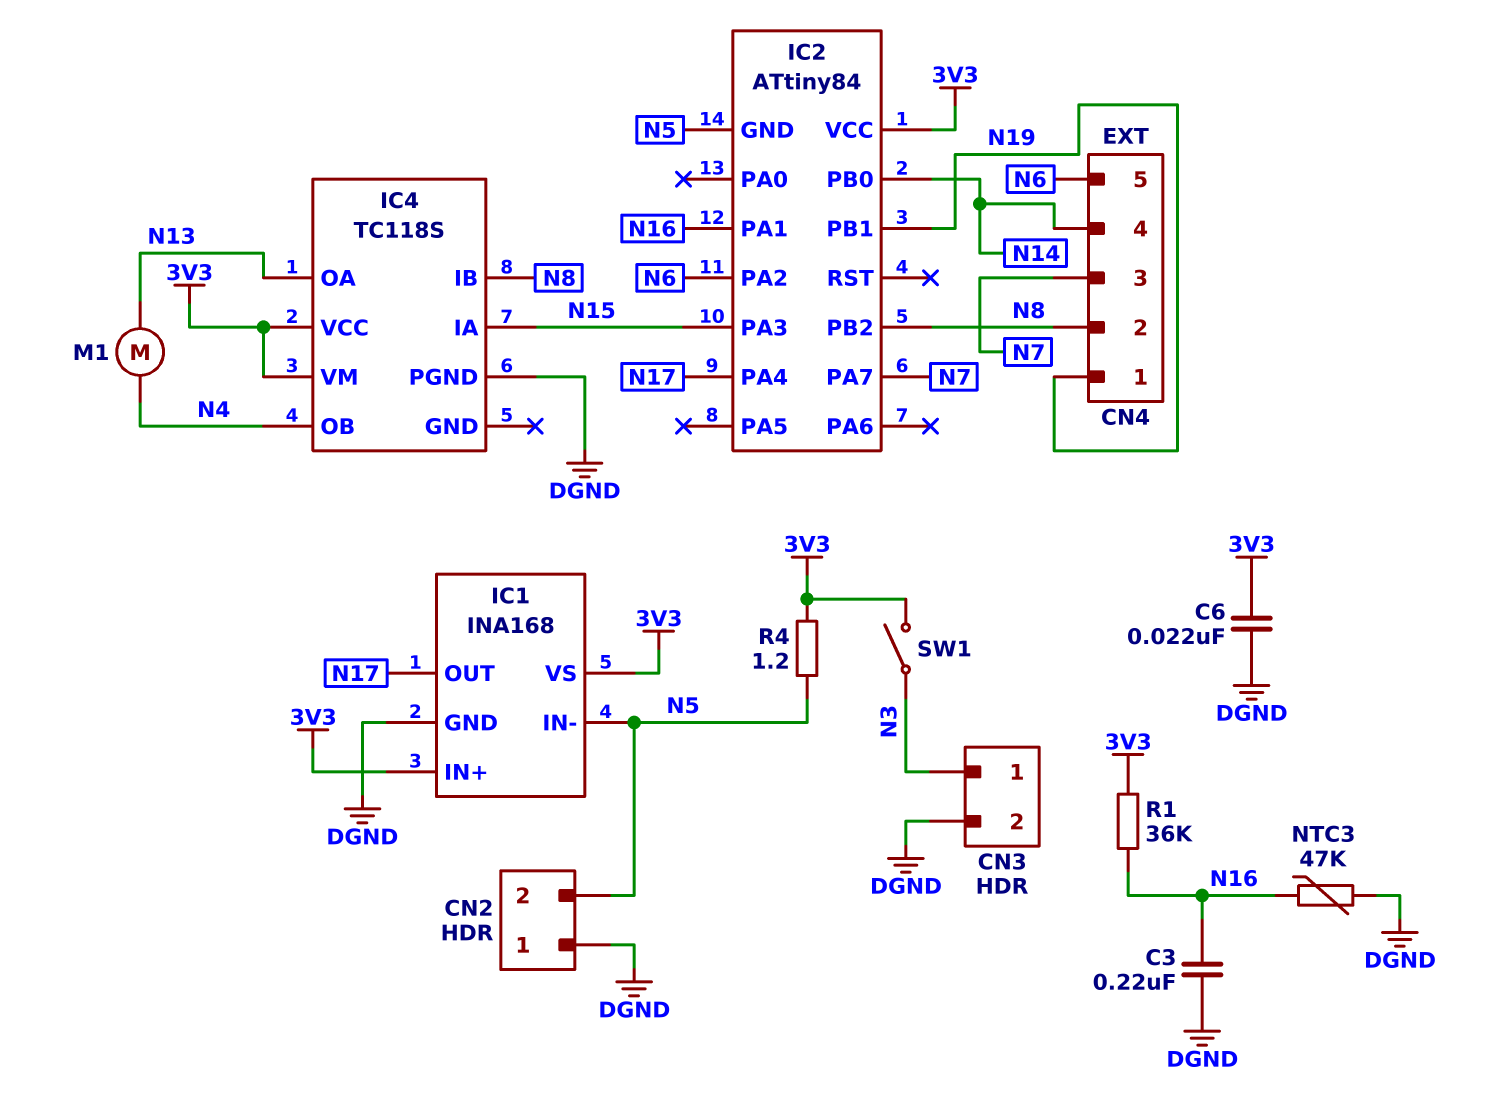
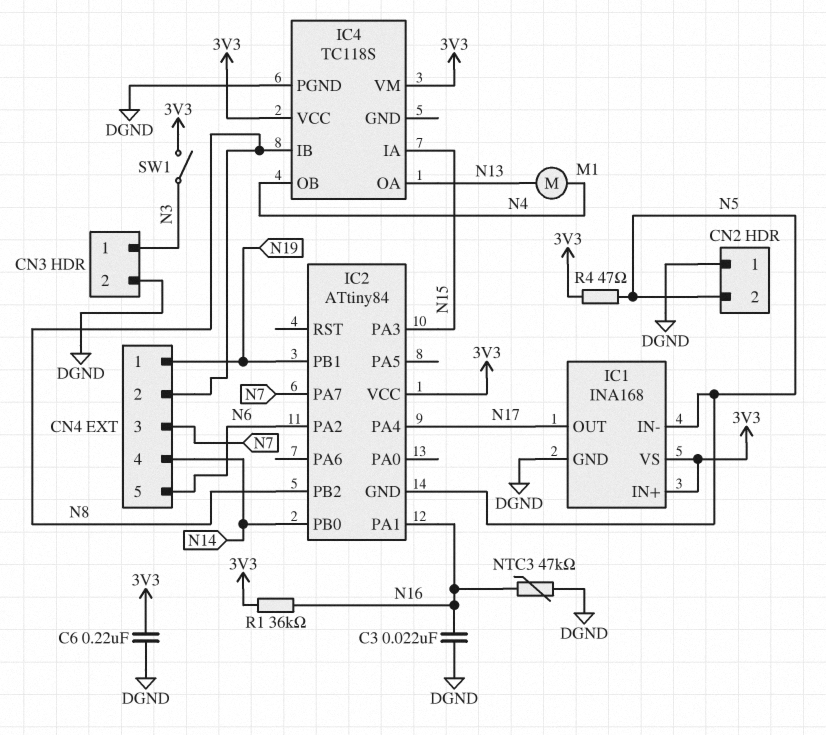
C3: 220nF (DGND, N16) -> 22nF (DGND, N16)
C6: 22nF (3V3, DGND) -> 220nF (3V3, DGND)
R4: 1.2 (3V3, N5) -> 47 (3V3, N5)

